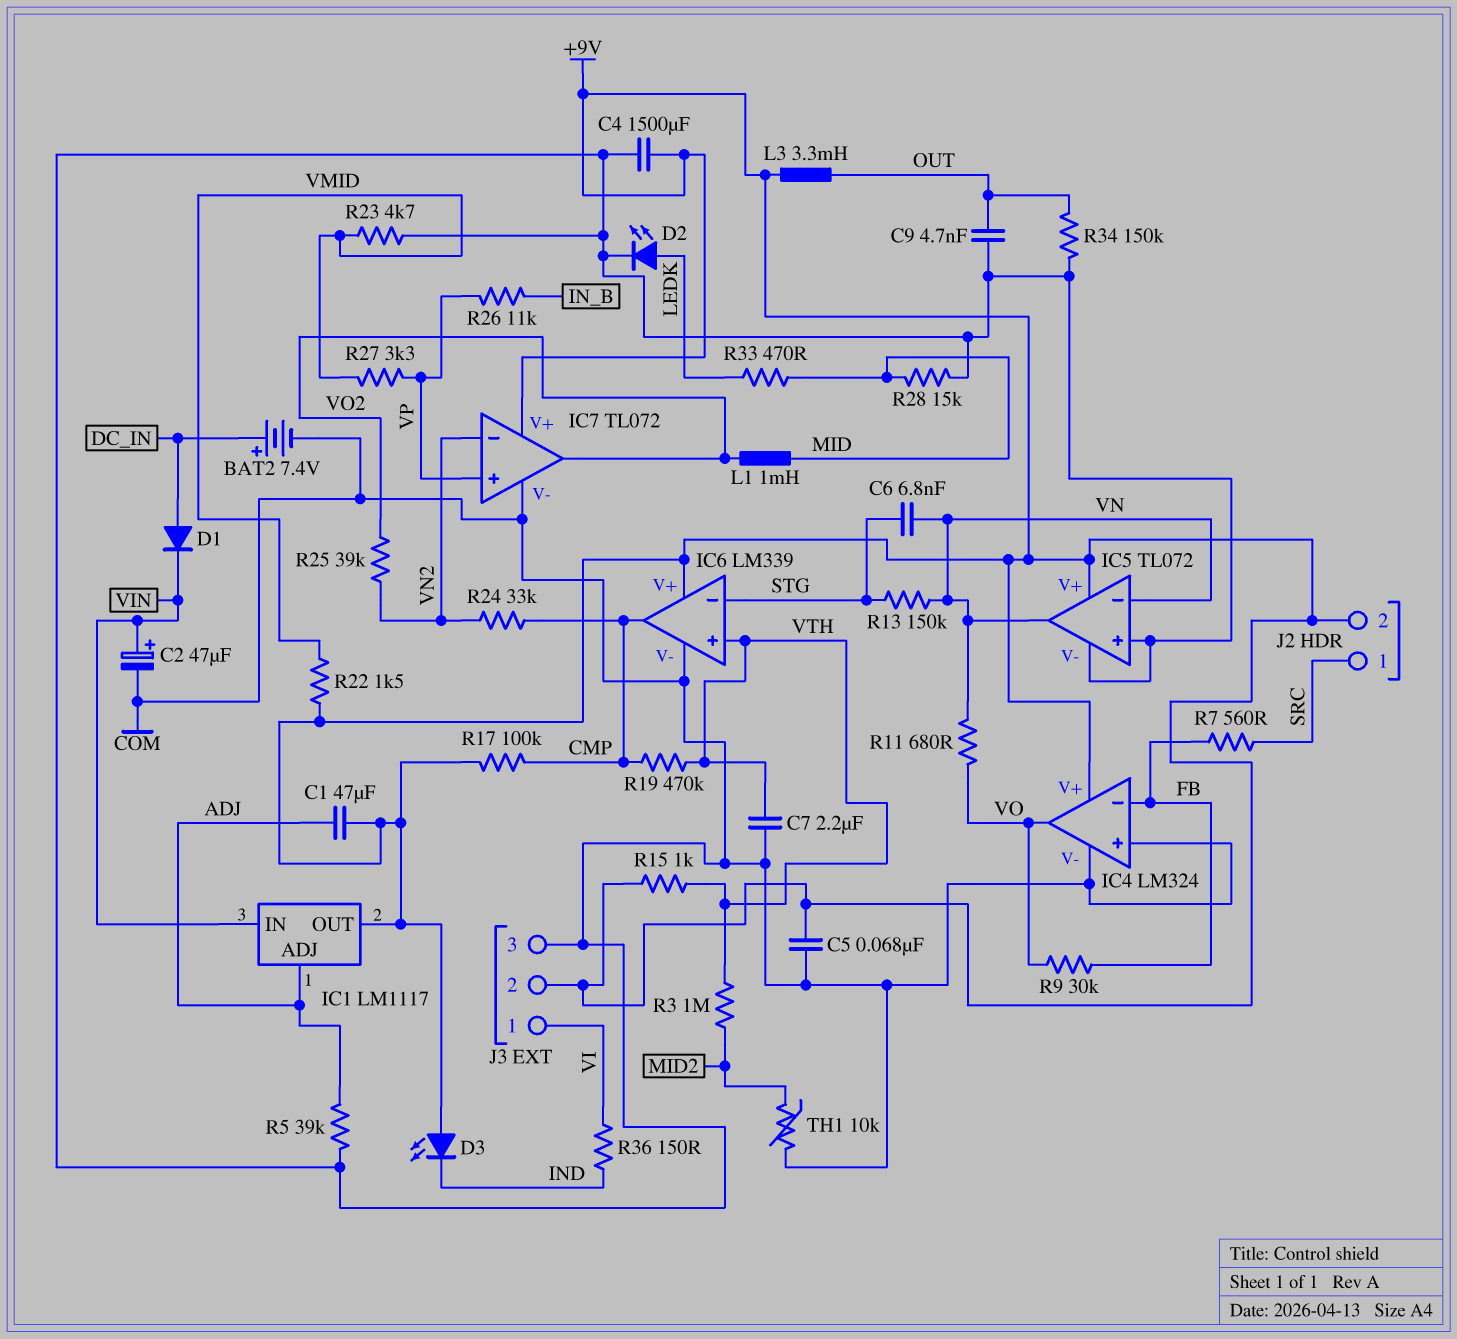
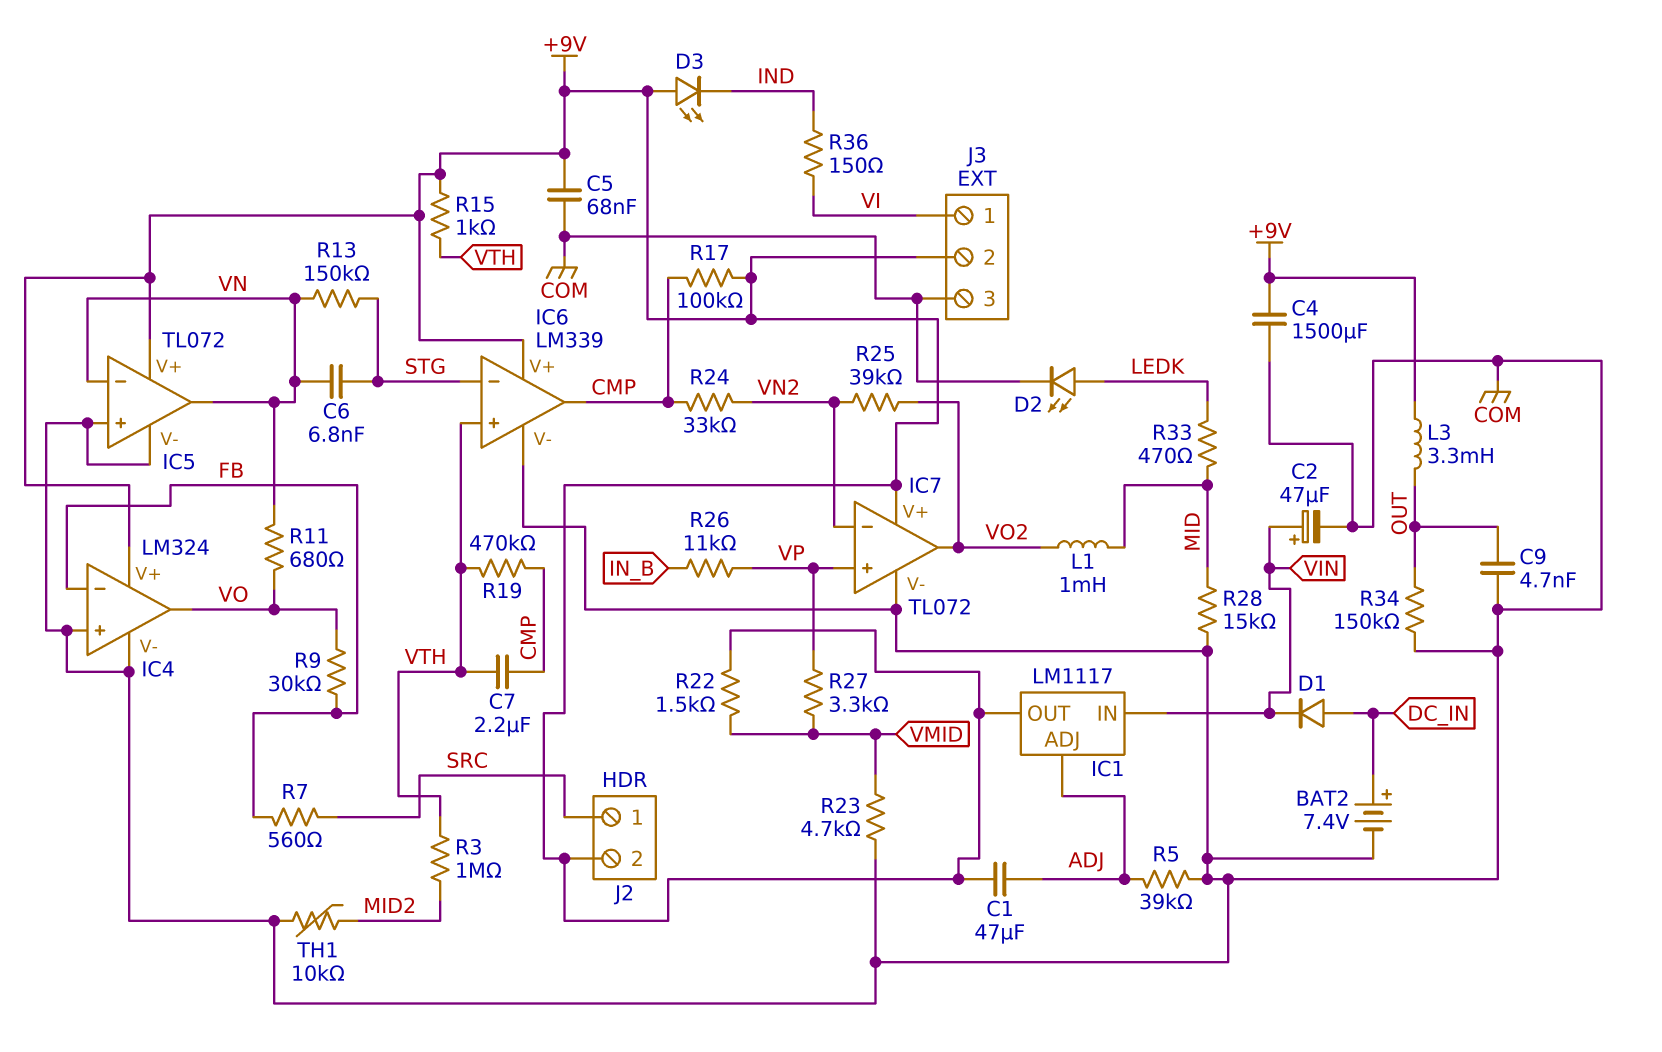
C7: 2.2uF (COM, VTH) -> 2.2uF (CMP, VTH)

